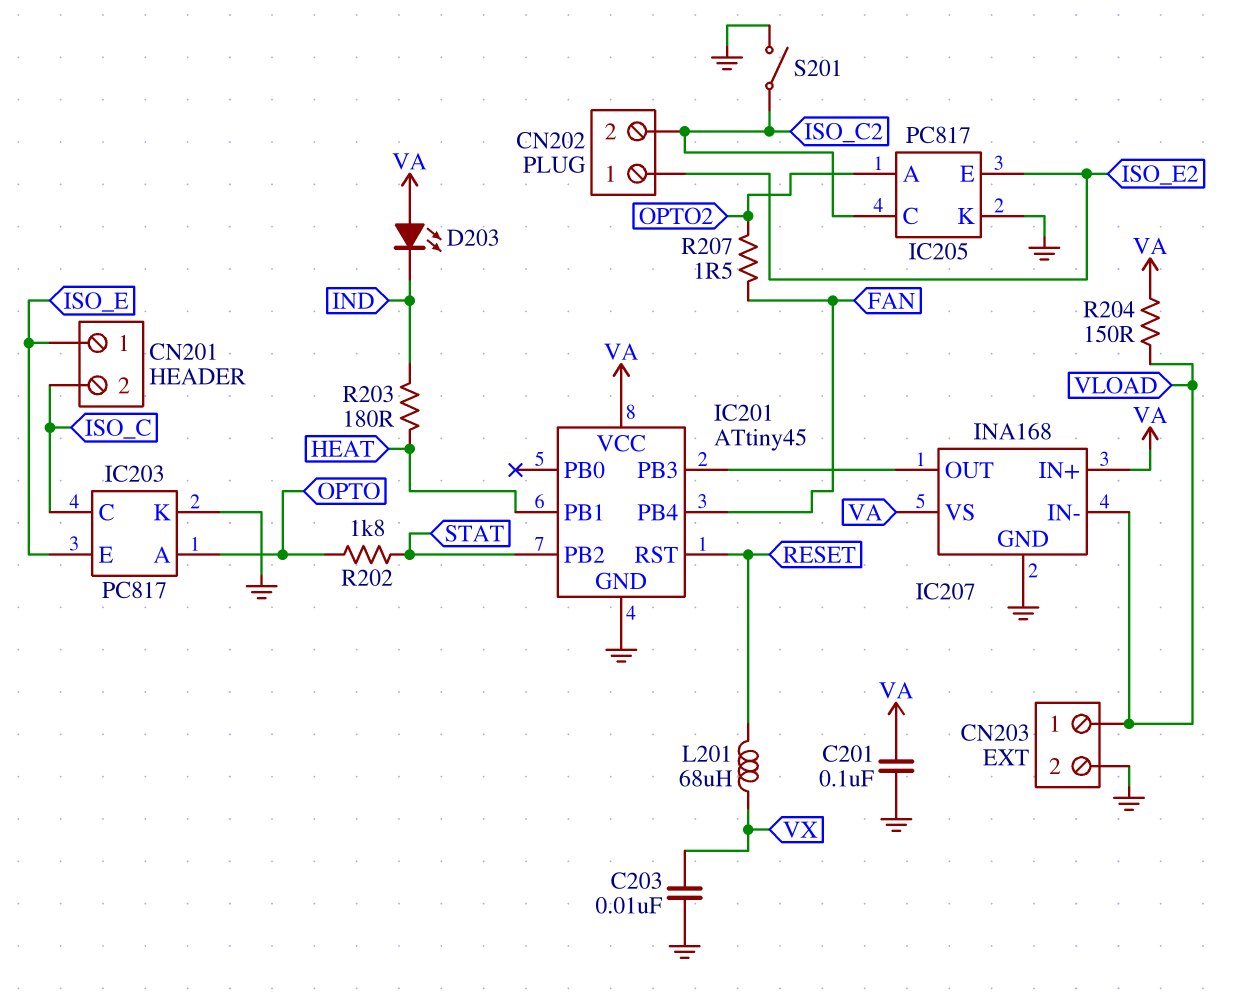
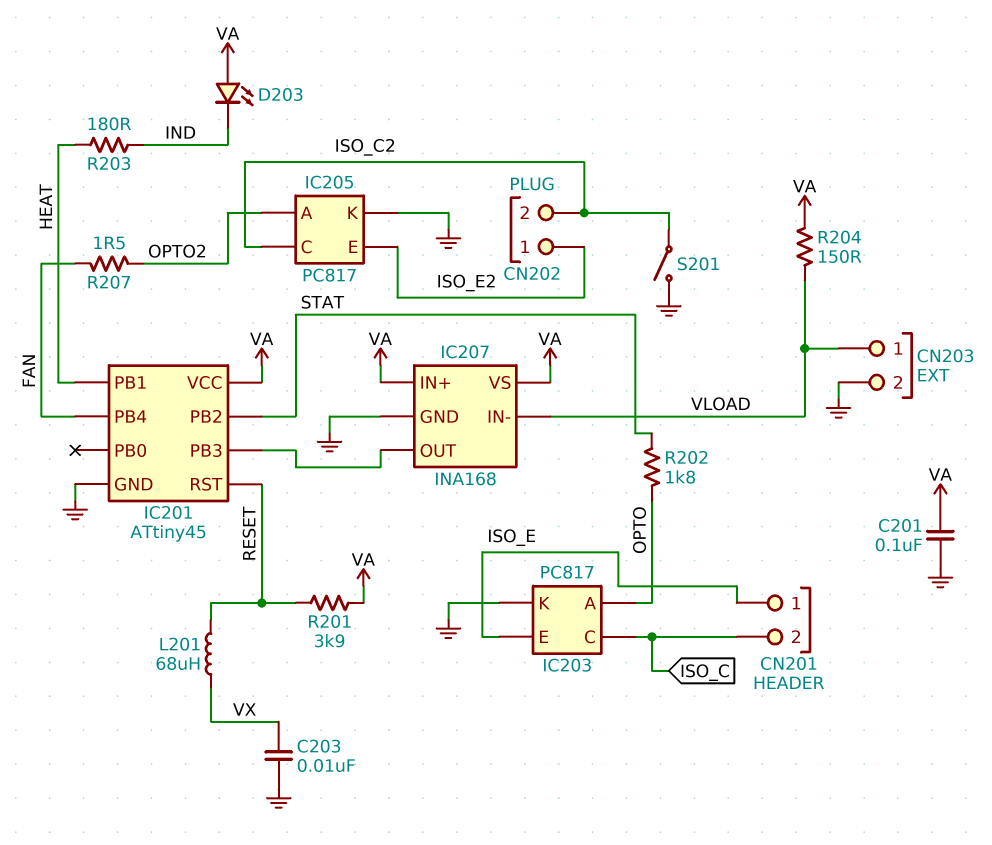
R201: none -> 3.9k (RESET, VA)

